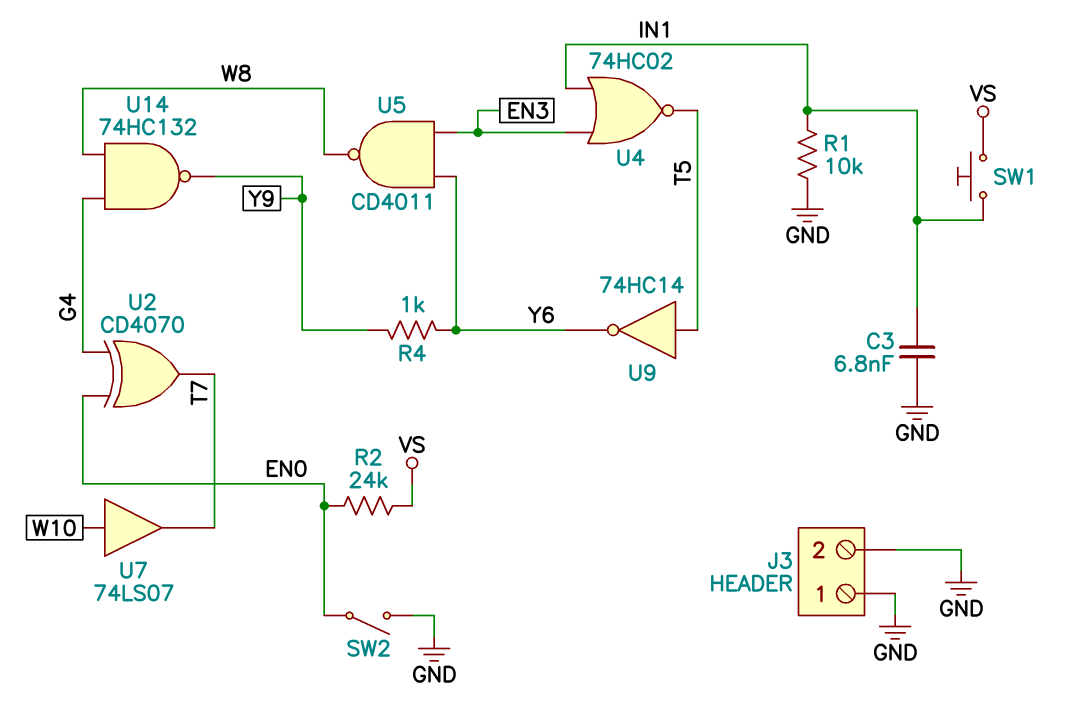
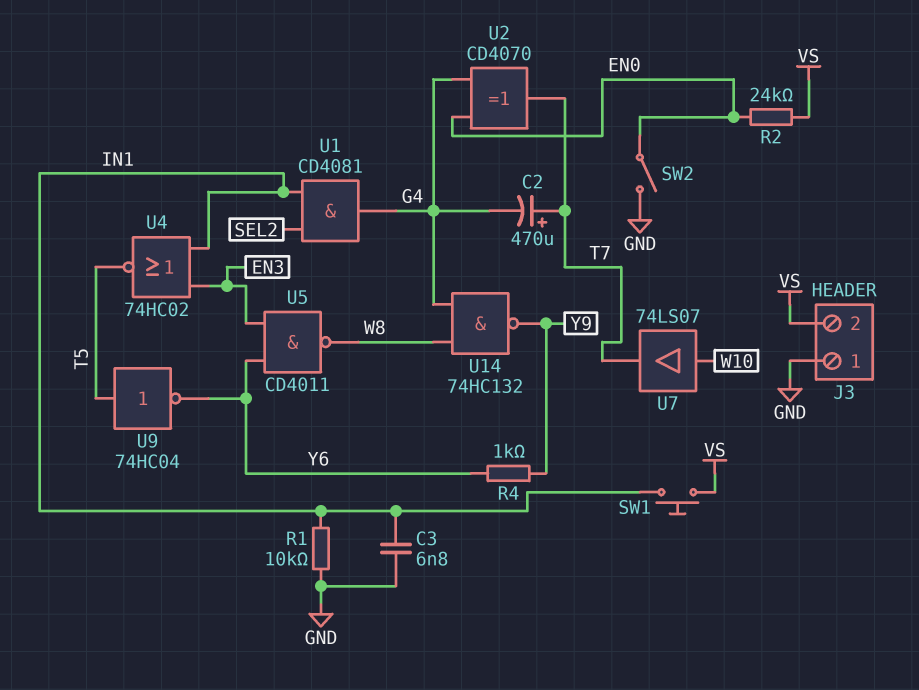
C2: none -> 470uF (plus T7, minus G4)
J3 pin 2: GND -> VS
U1: none -> AND CD4081 (in IN1, in SEL2, out G4)
U9: NOT 74HC14 (in T5, out Y6) -> NOT 74HC04 (in T5, out Y6)

